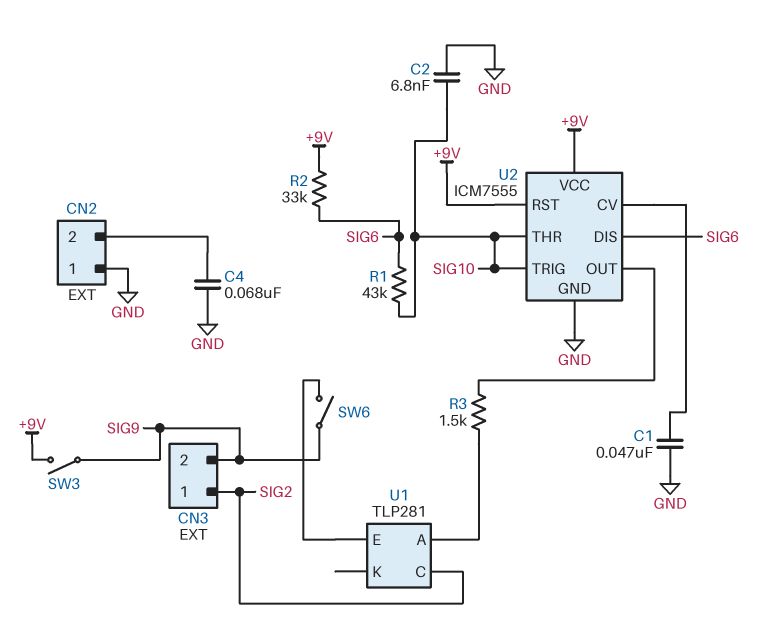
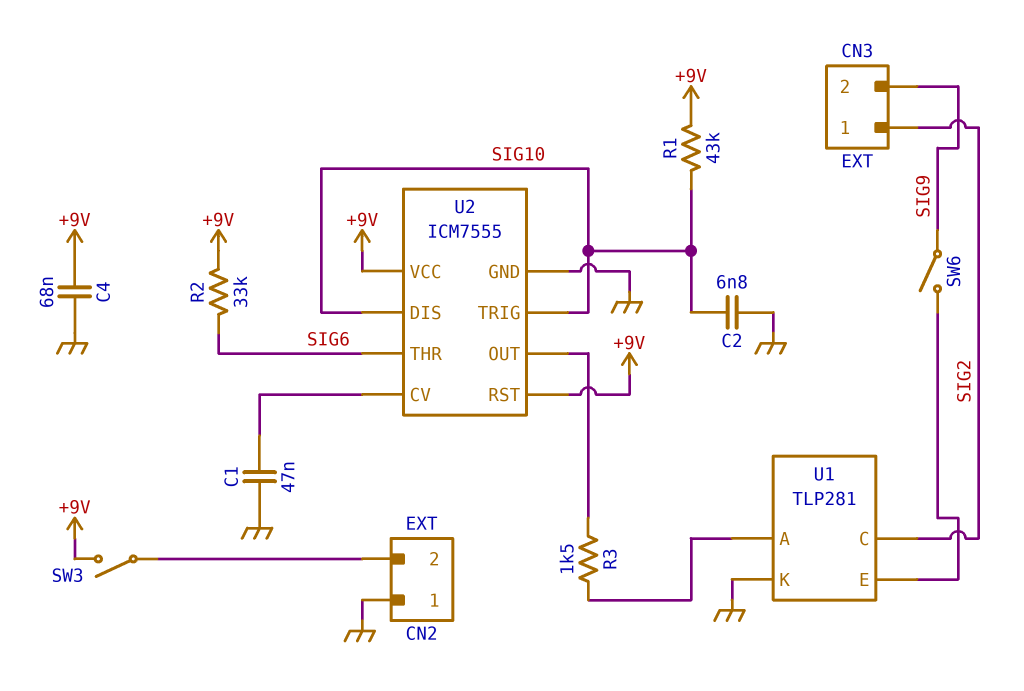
C4: 68nF (CN2/2, GND) -> 68nF (+9V, GND)
R1: 43k (SIG6, SIG10) -> 43k (+9V, SIG10)
SW3: switch (+9V, SIG9) -> switch (+9V, CN2/2)
U1 pin K: none -> GND
U2 pin DIS: SIG6 -> SIG10
U2 pin THR: SIG10 -> SIG6

